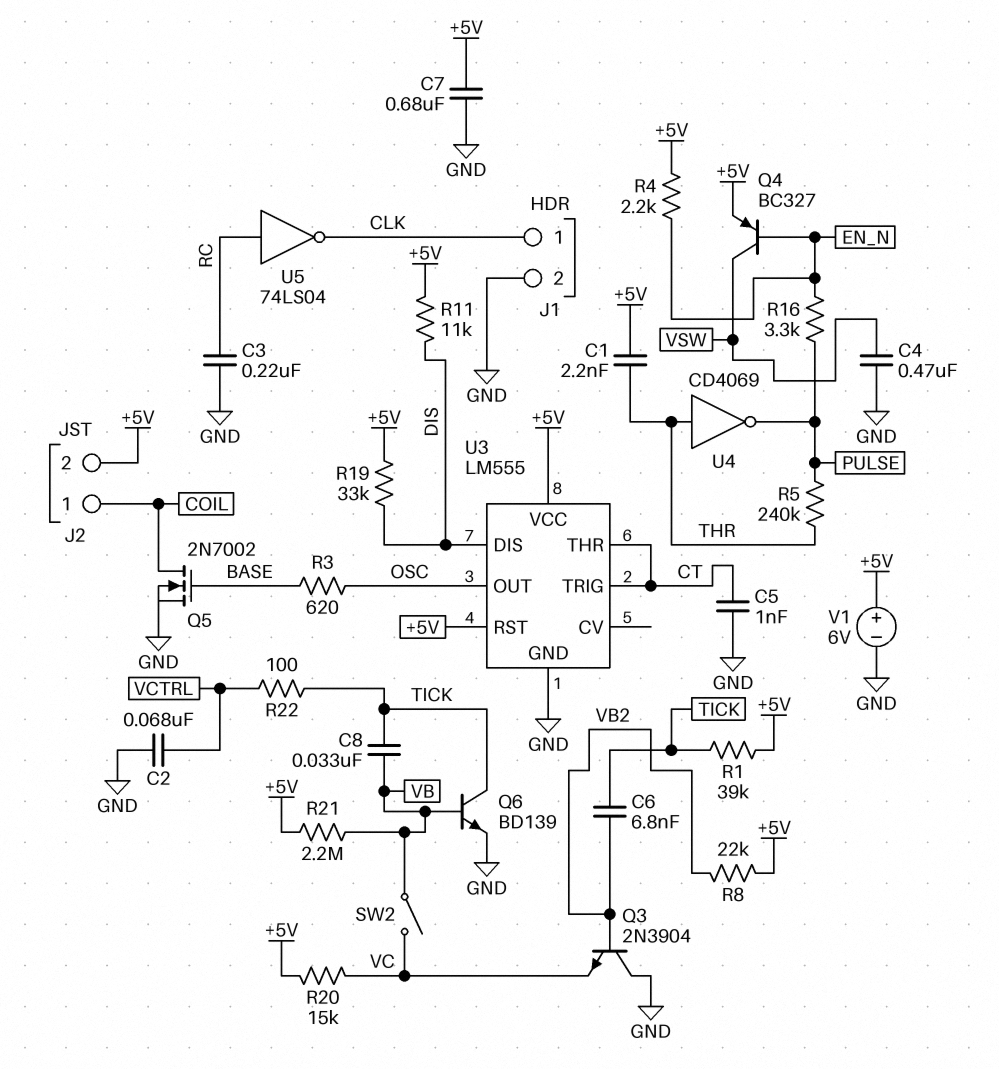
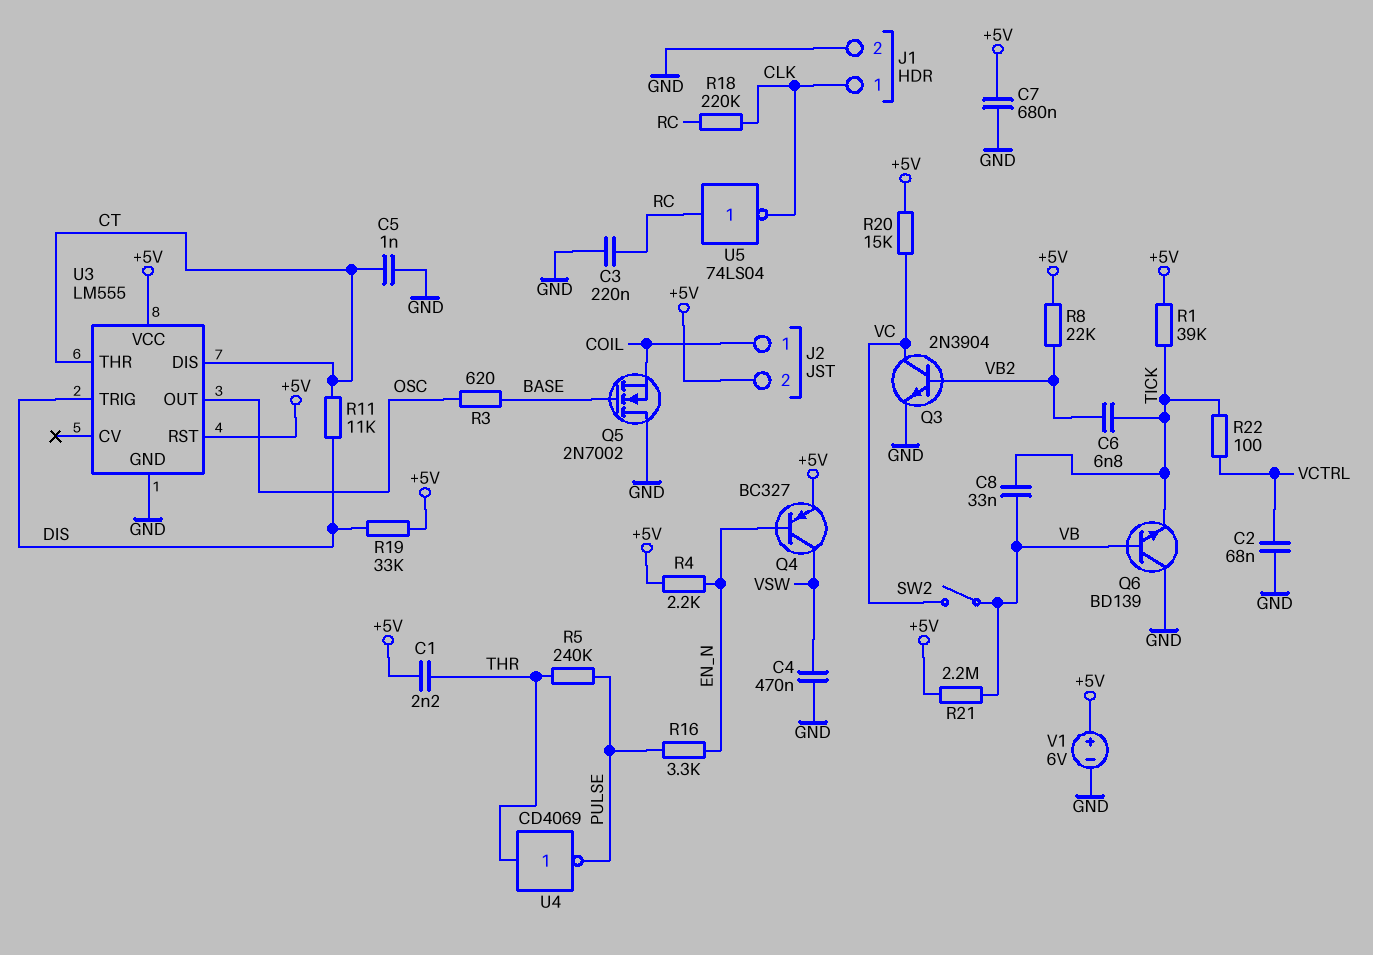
Q3: NPN 2N3904 (B VB2, C GND, E VC) -> NPN 2N3904 (B VB2, C VC, E GND)
Q5: NMOS 2N7002 (G BASE, D COIL, S GND) -> NMOS 2N7002 (G BASE, D GND, S COIL)
Q6: NPN BD139 (B VB, C TICK, E GND) -> NPN BD139 (B VB, C GND, E TICK)
R11: 11k (+5V, DIS) -> 11k (CT, DIS)
R18: none -> 220k (CLK, RC)
U3 pin DIS: DIS -> CT
U3 pin TRIG: CT -> DIS

